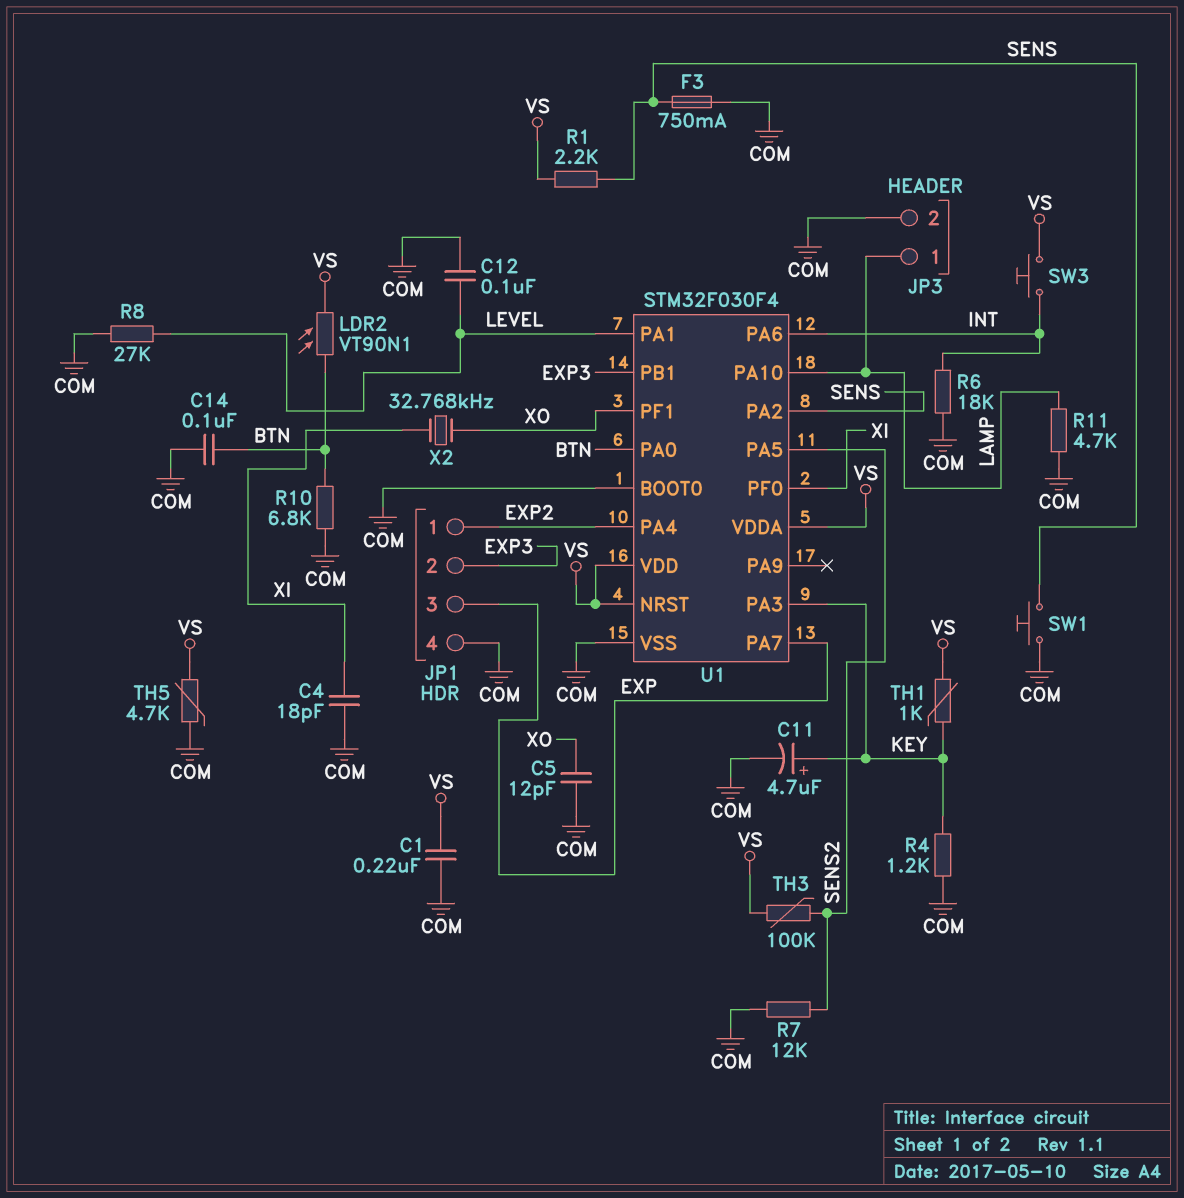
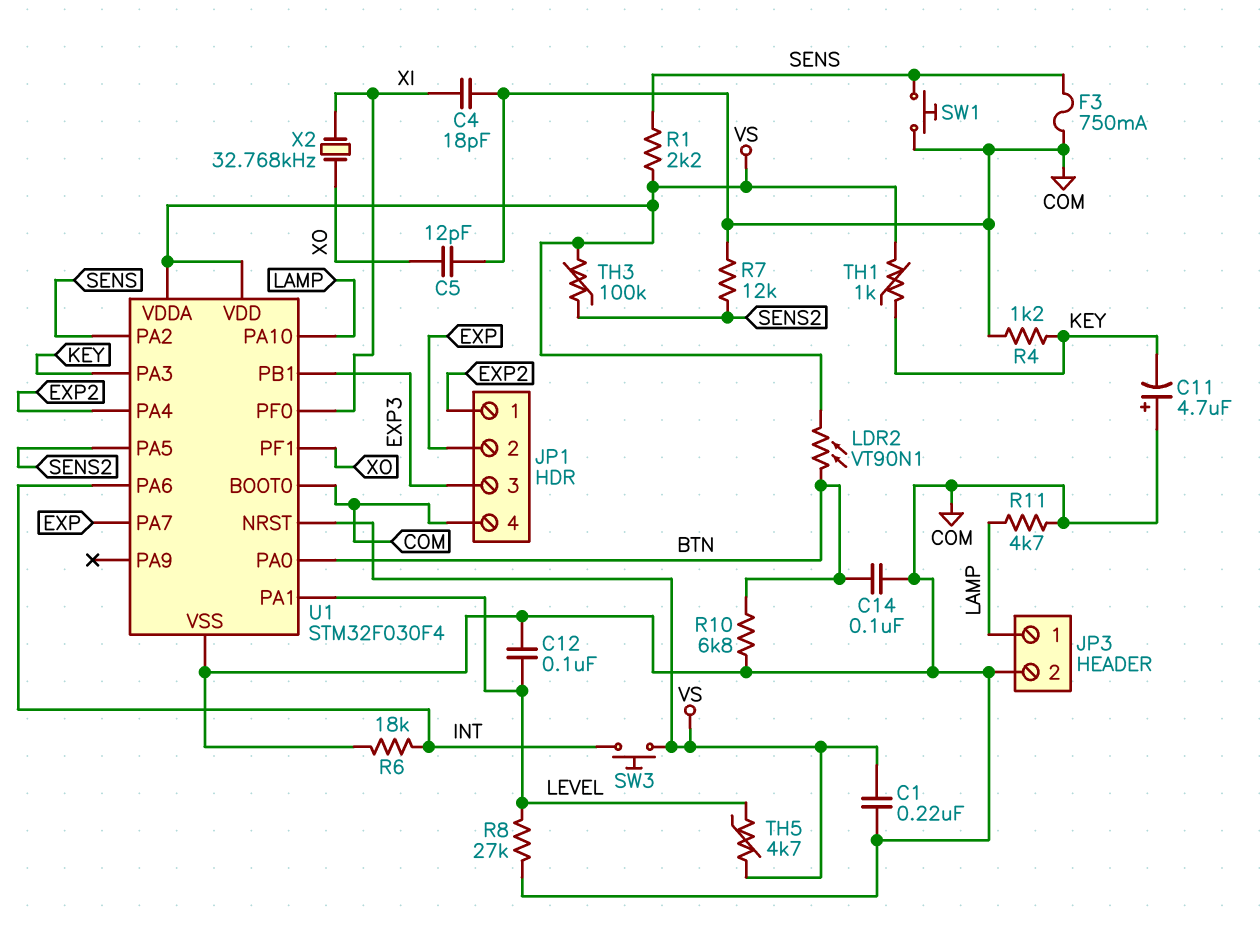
C11: 4.7uF (plus KEY, minus COM) -> 4.7uF (plus COM, minus KEY)
JP1 pin 2: EXP3 -> EXP
JP1 pin 3: EXP -> EXP3
TH5: 4.7k (COM, VS) -> 4.7k (LEVEL, VS)

